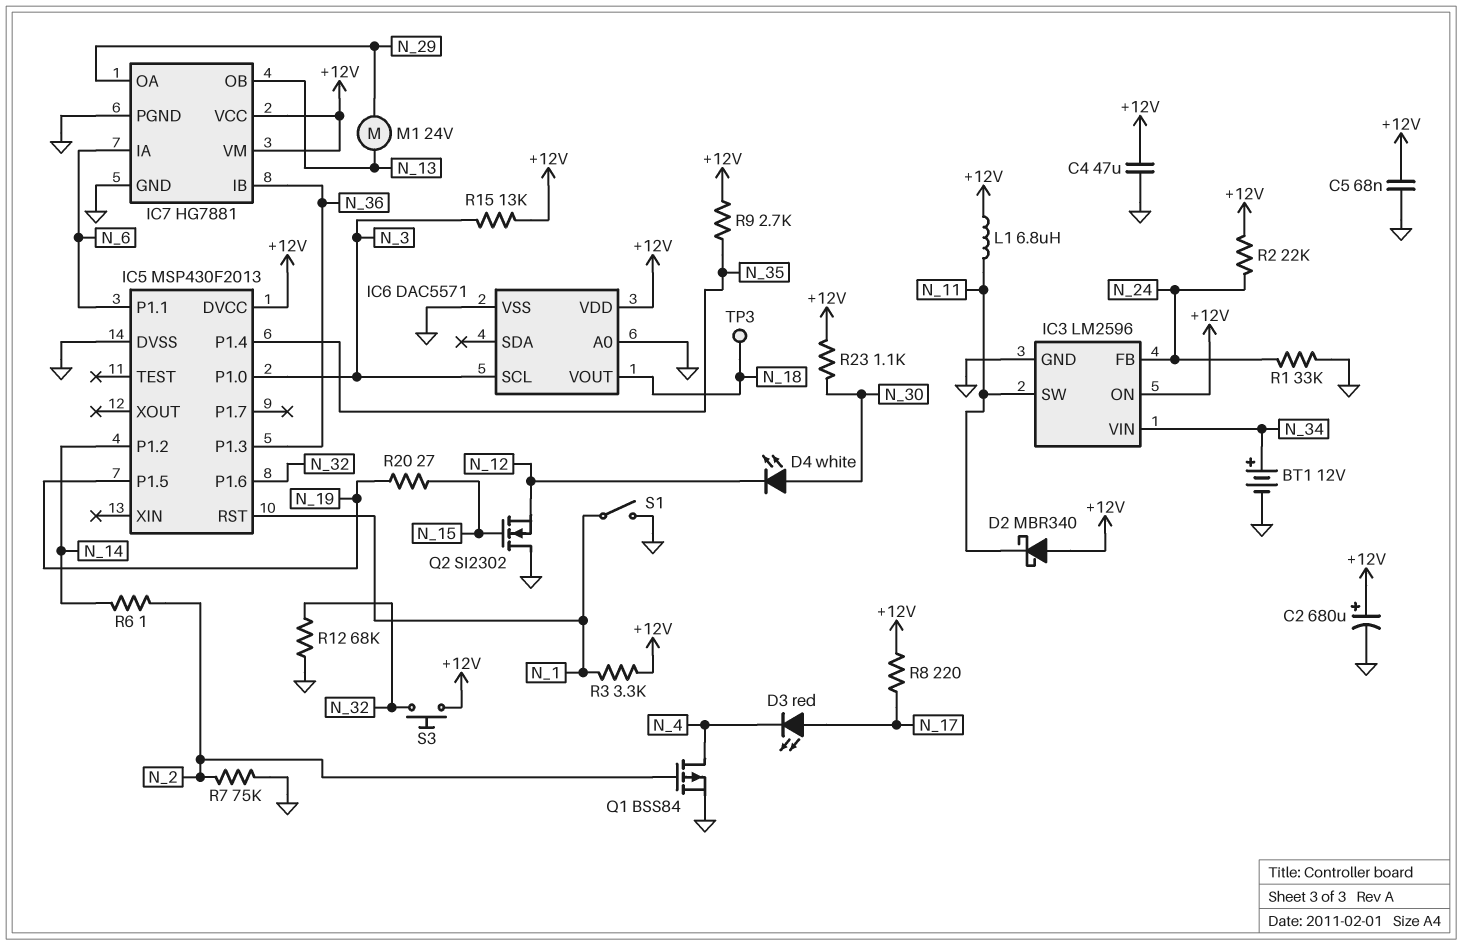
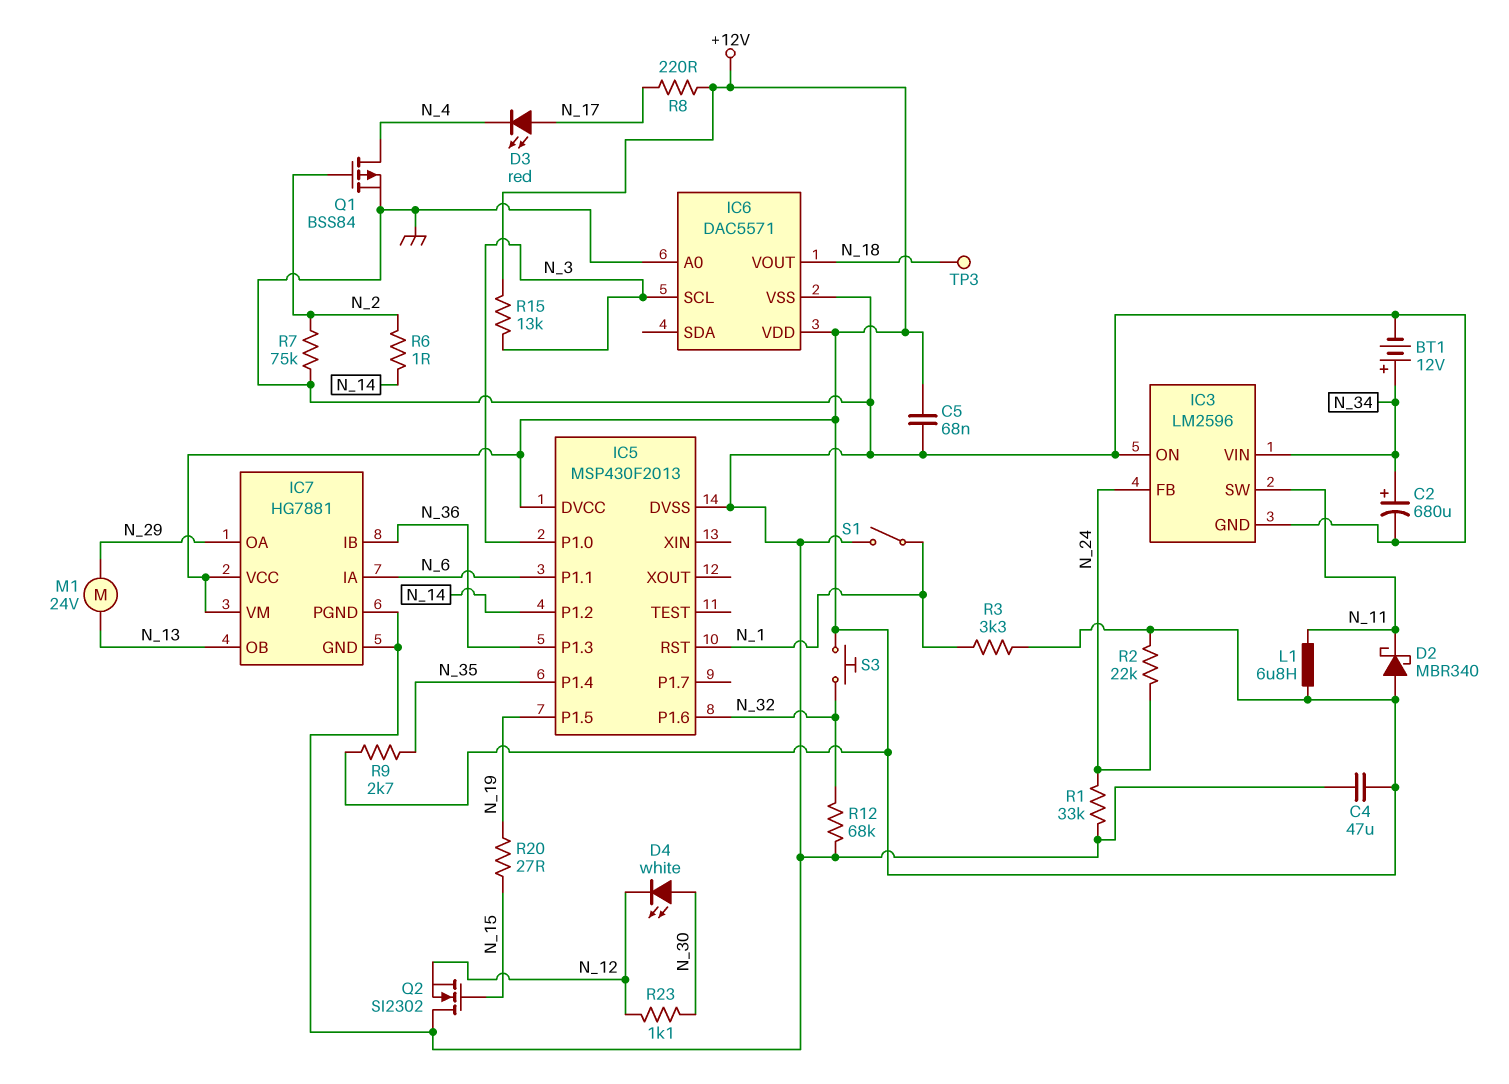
C2: 680uF (plus +12V, minus GND) -> 680uF (plus N_34, minus GND)
IC3 pin ON: +12V -> GND
R23: 1.1k (+12V, N_30) -> 1.1k (N_12, N_30)

